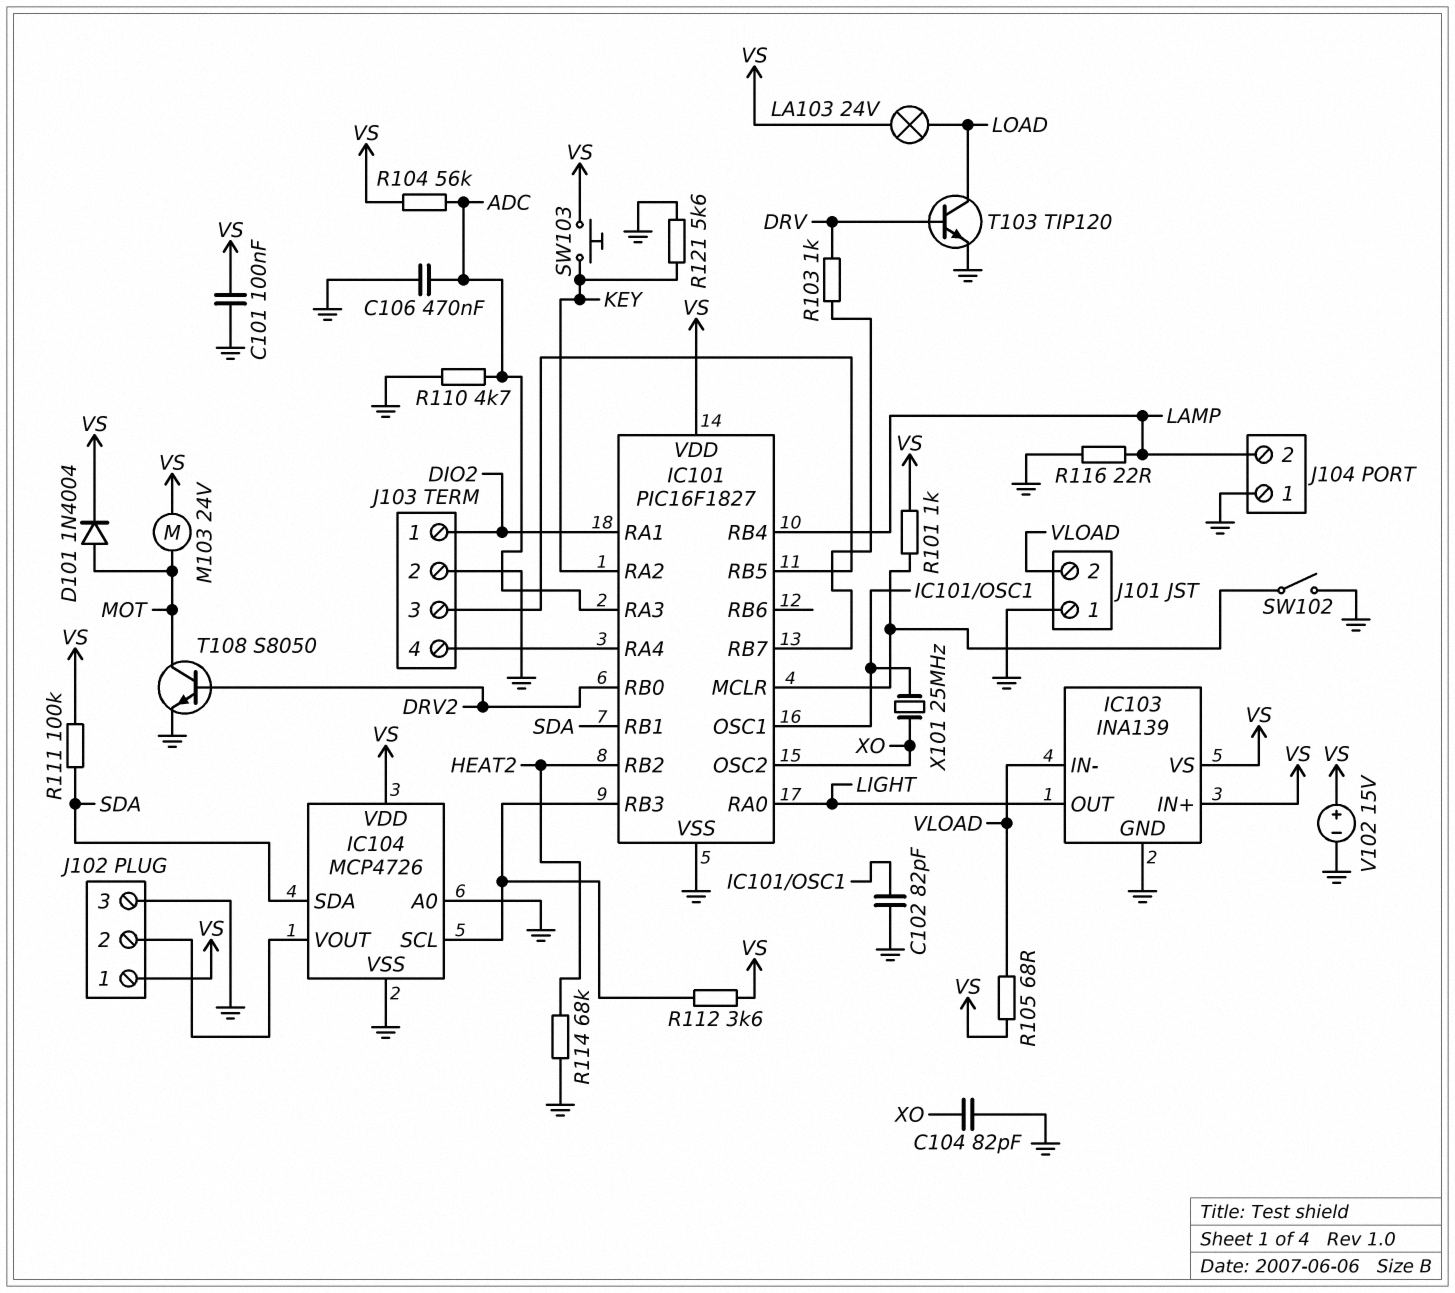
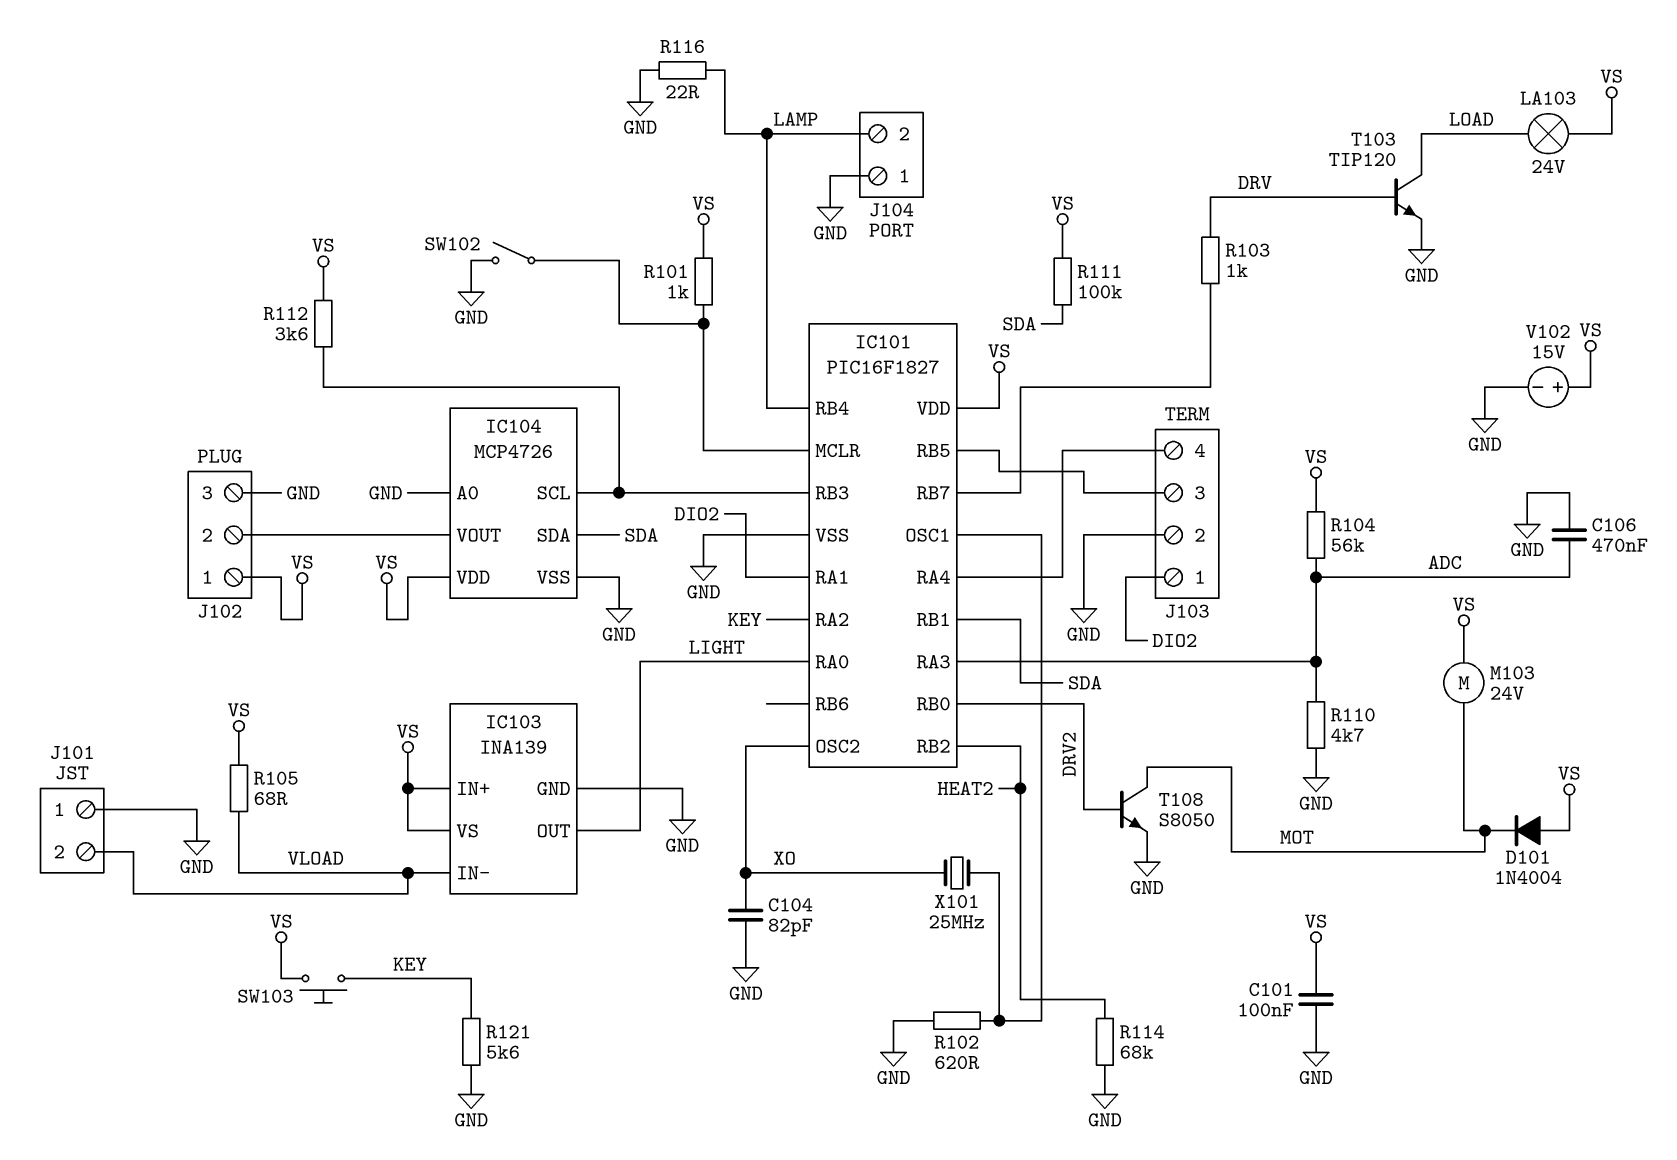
C102: 82pF (GND, IC101/OSC1) -> none
D101: diode 1N4004 (A MOT, K VS) -> diode 1N4004 (A VS, K MOT)
R102: none -> 620 (GND, IC101/OSC1)

